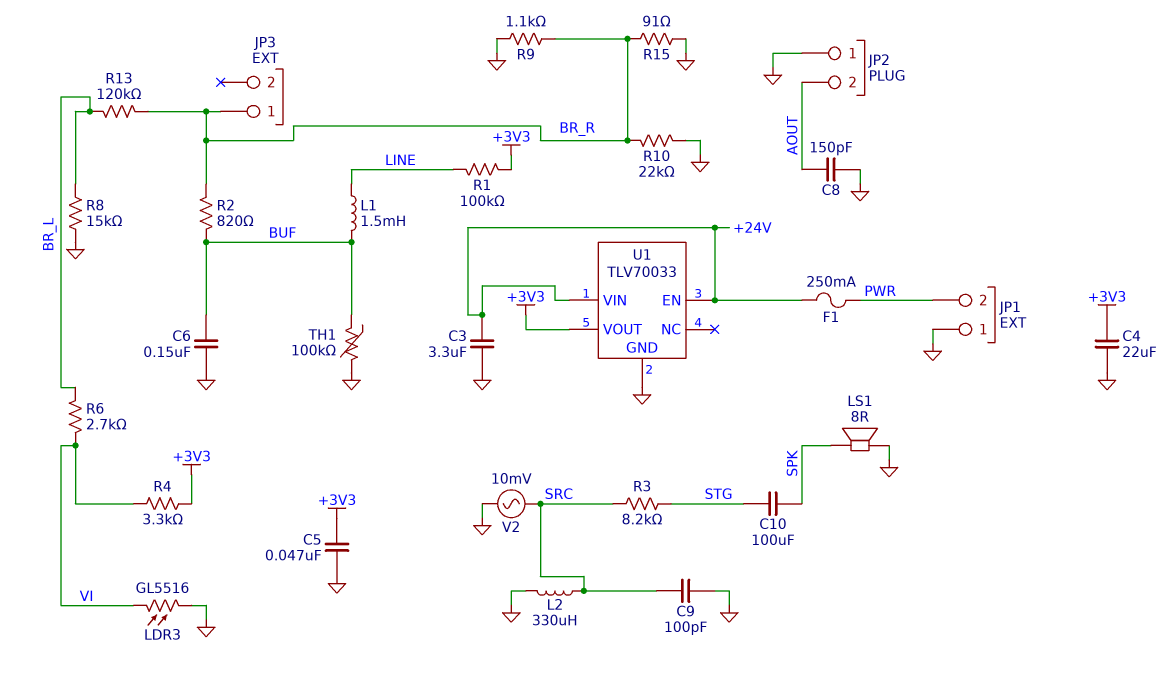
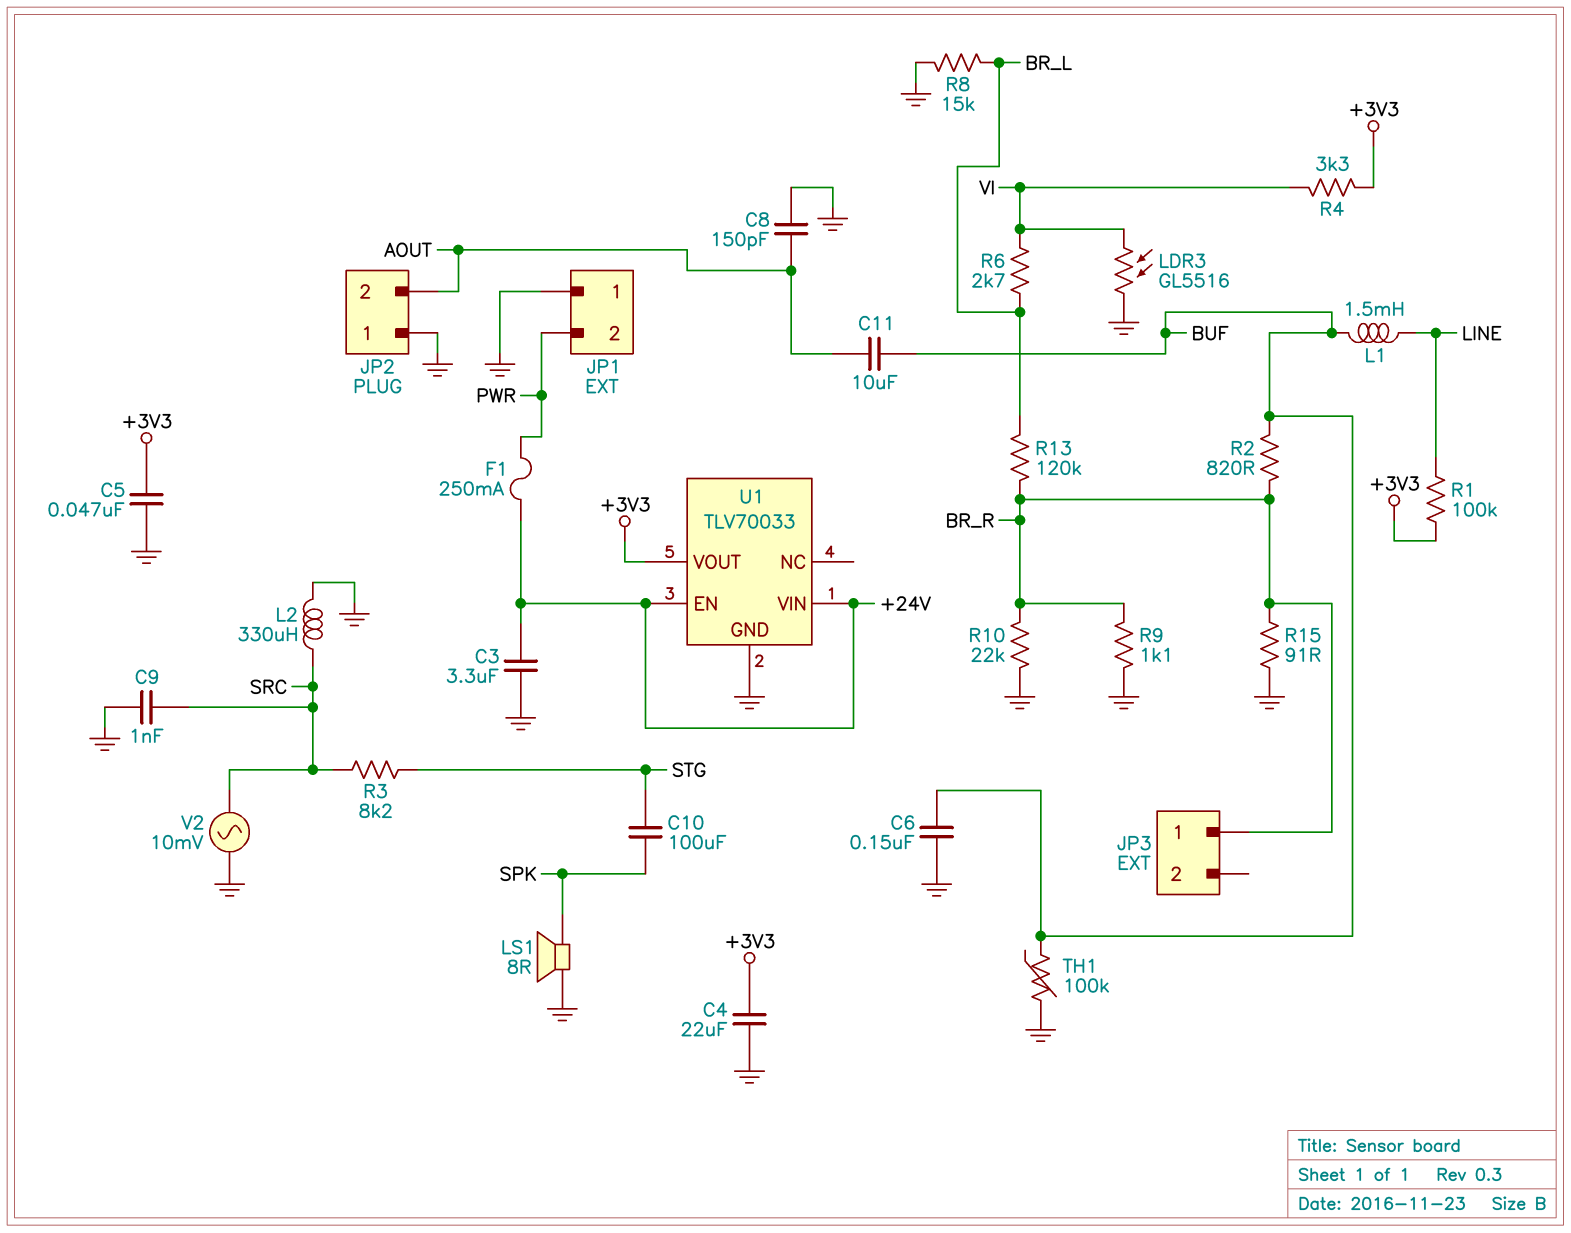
C9: 100pF (GND, SRC) -> 1nF (GND, SRC)
C11: none -> 10uF (AOUT, BUF)

